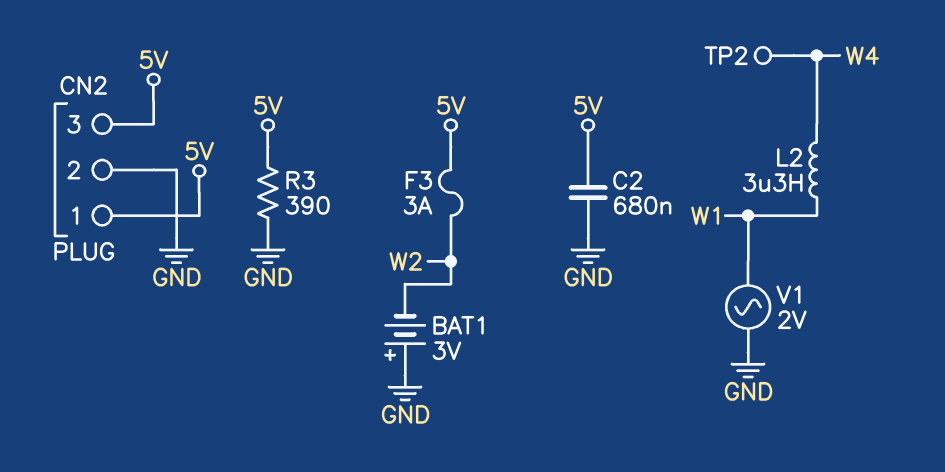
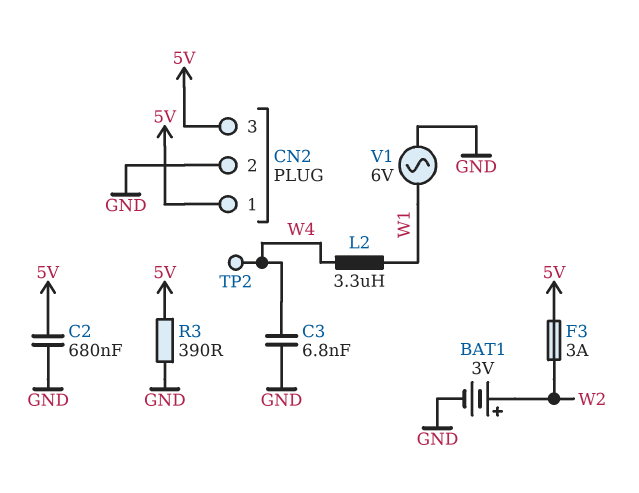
BAT1: 3V (plus GND, minus W2) -> 3V (plus W2, minus GND)
C3: none -> 6.8nF (GND, W4)
V1: AC 2V (GND, W1) -> AC 6V (GND, W1)

